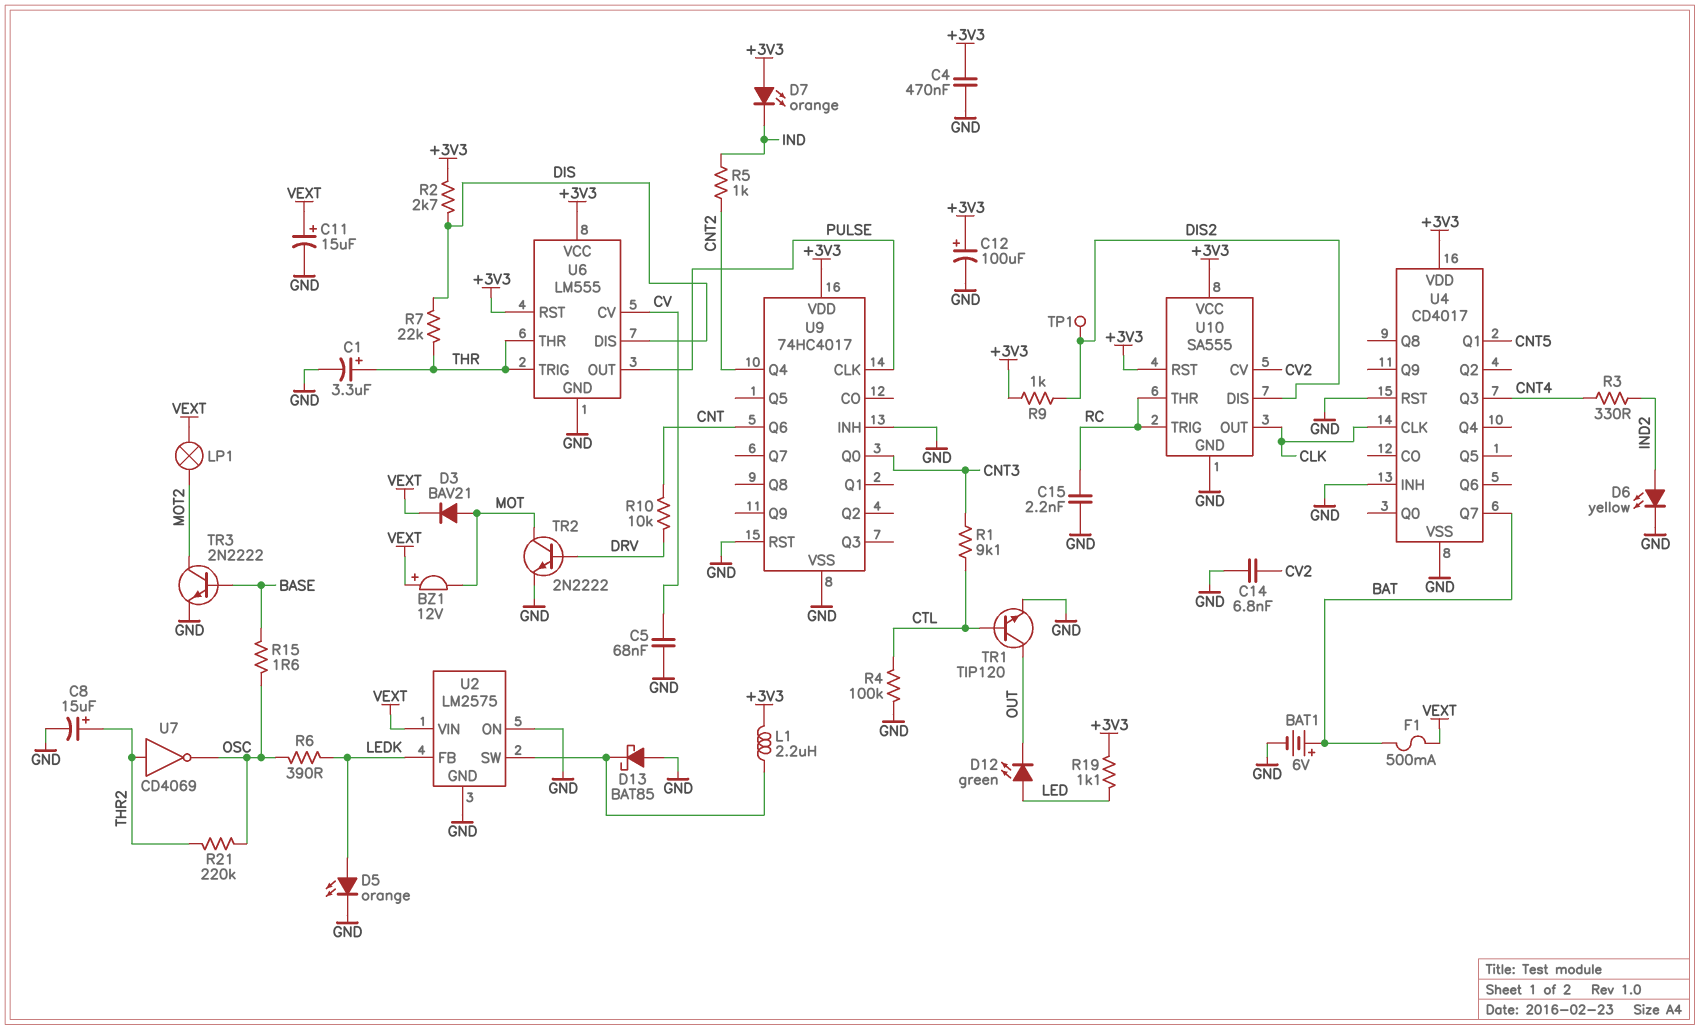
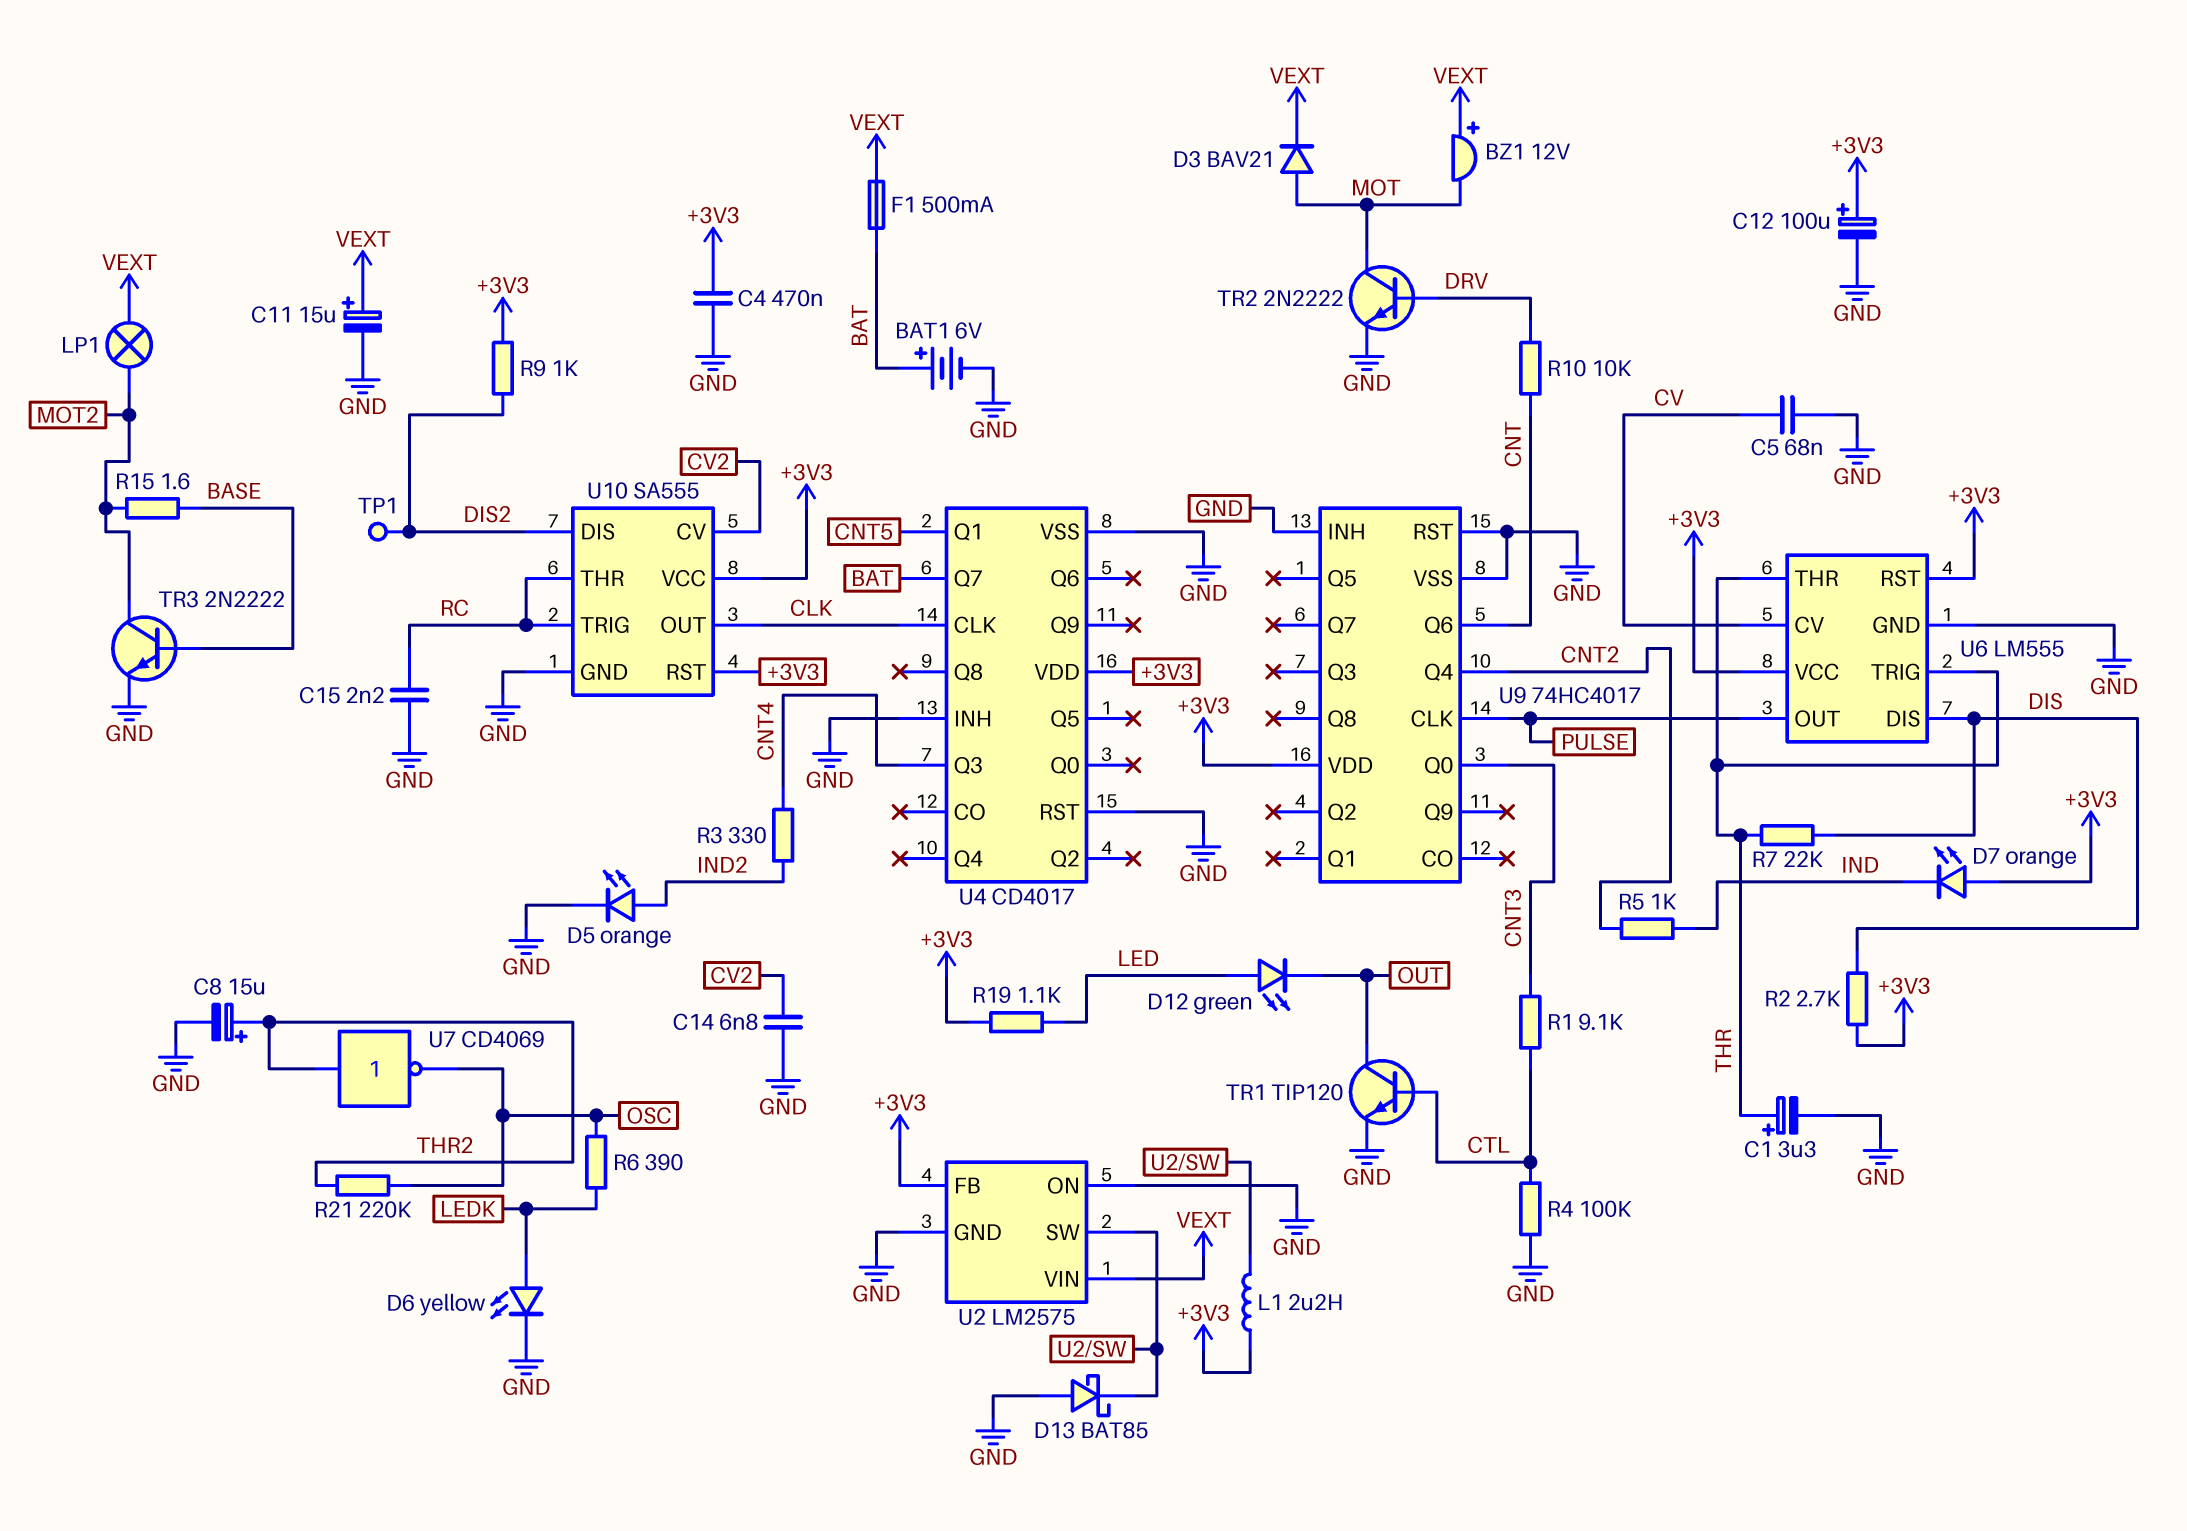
D5: LED orange (A LEDK, K GND) -> LED orange (A IND2, K GND)
D6: LED yellow (A IND2, K GND) -> LED yellow (A LEDK, K GND)
R15: 1.6 (BASE, OSC) -> 1.6 (BASE, MOT2)
U2 pin FB: LEDK -> +3V3

